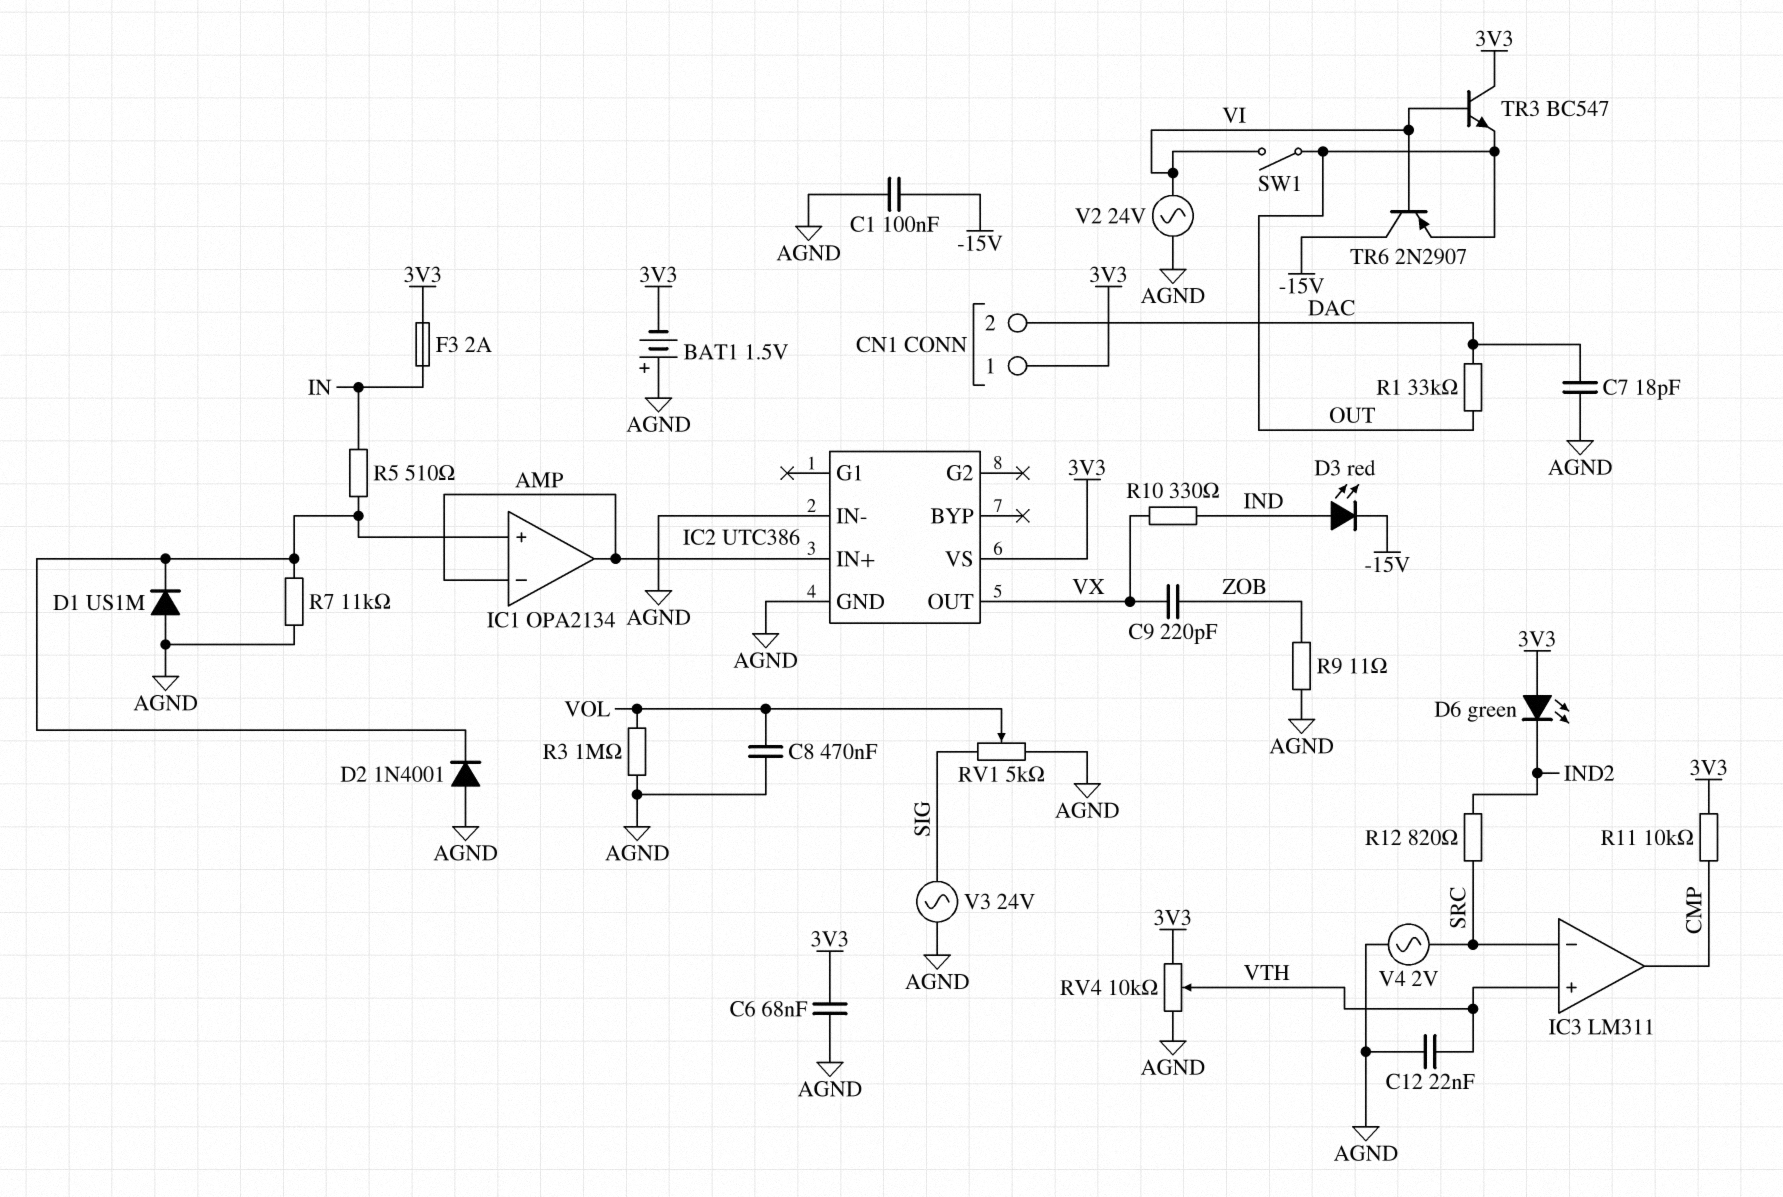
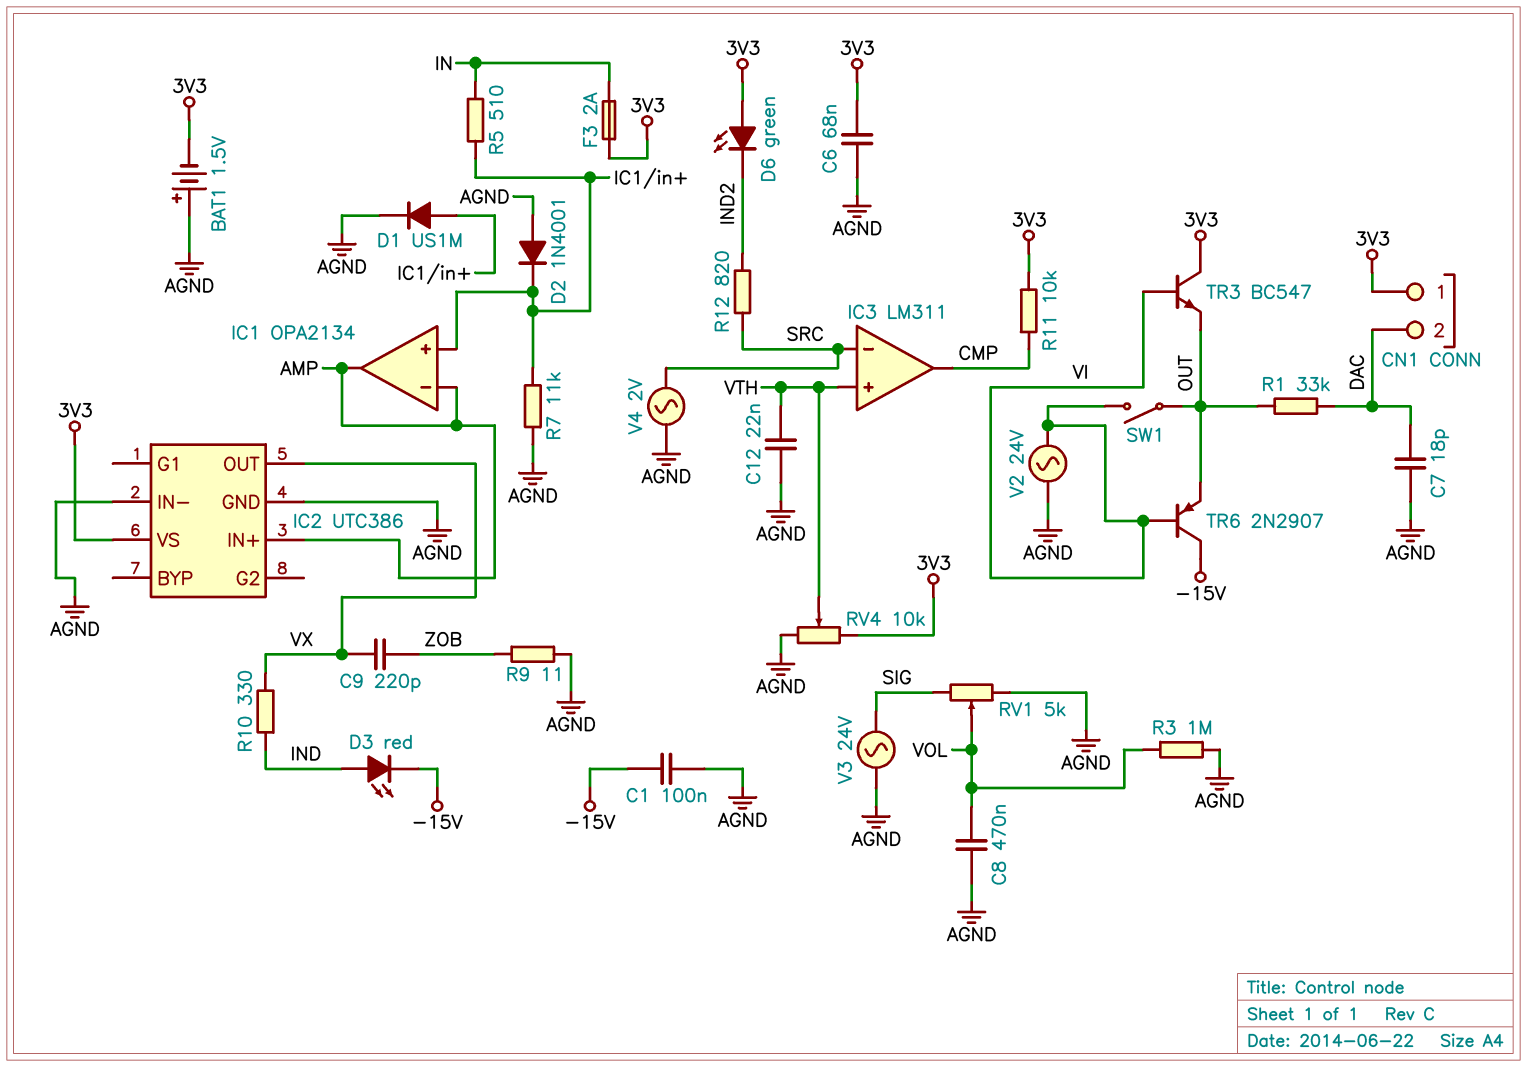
D1: diode US1M (A AGND, K IC1/in+) -> diode US1M (A IC1/in+, K AGND)

